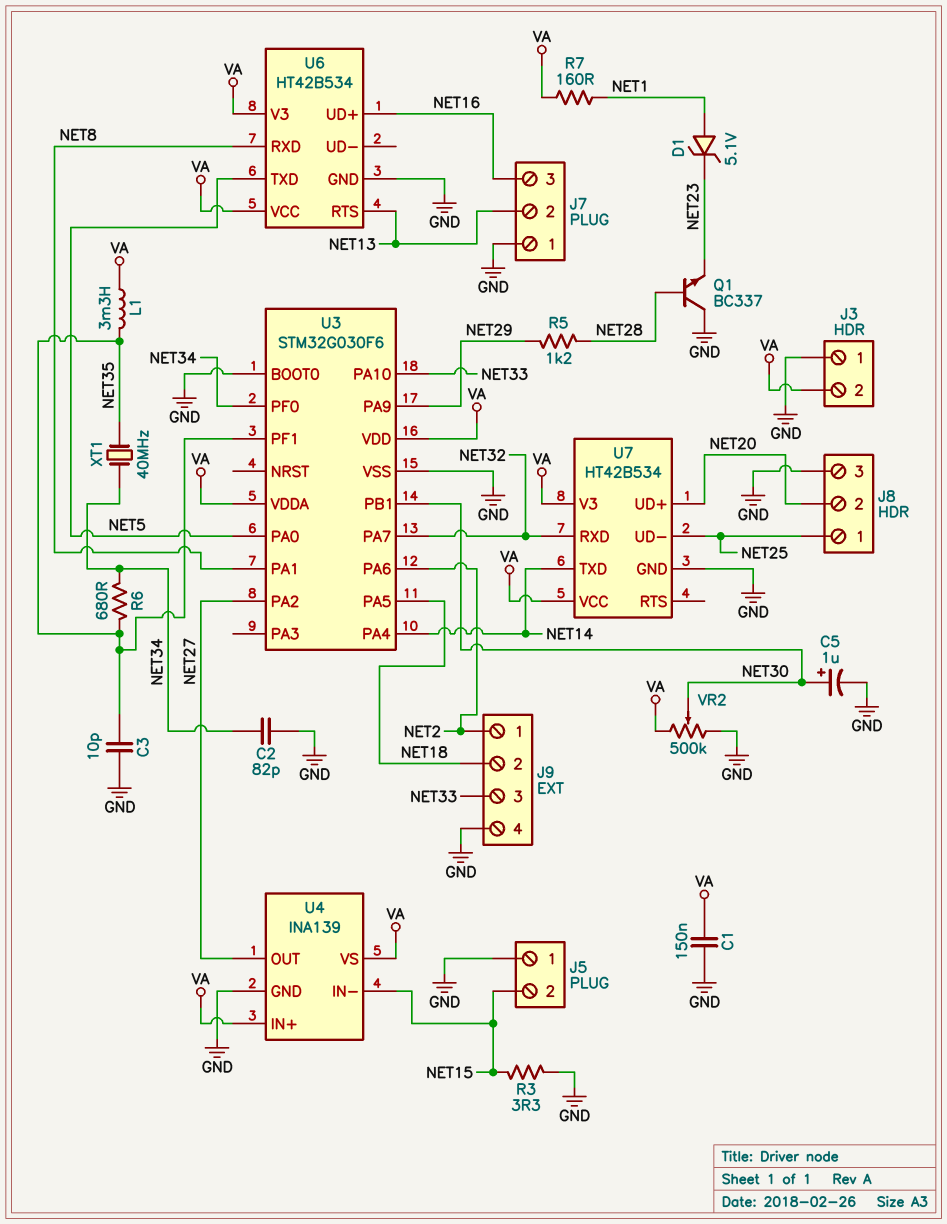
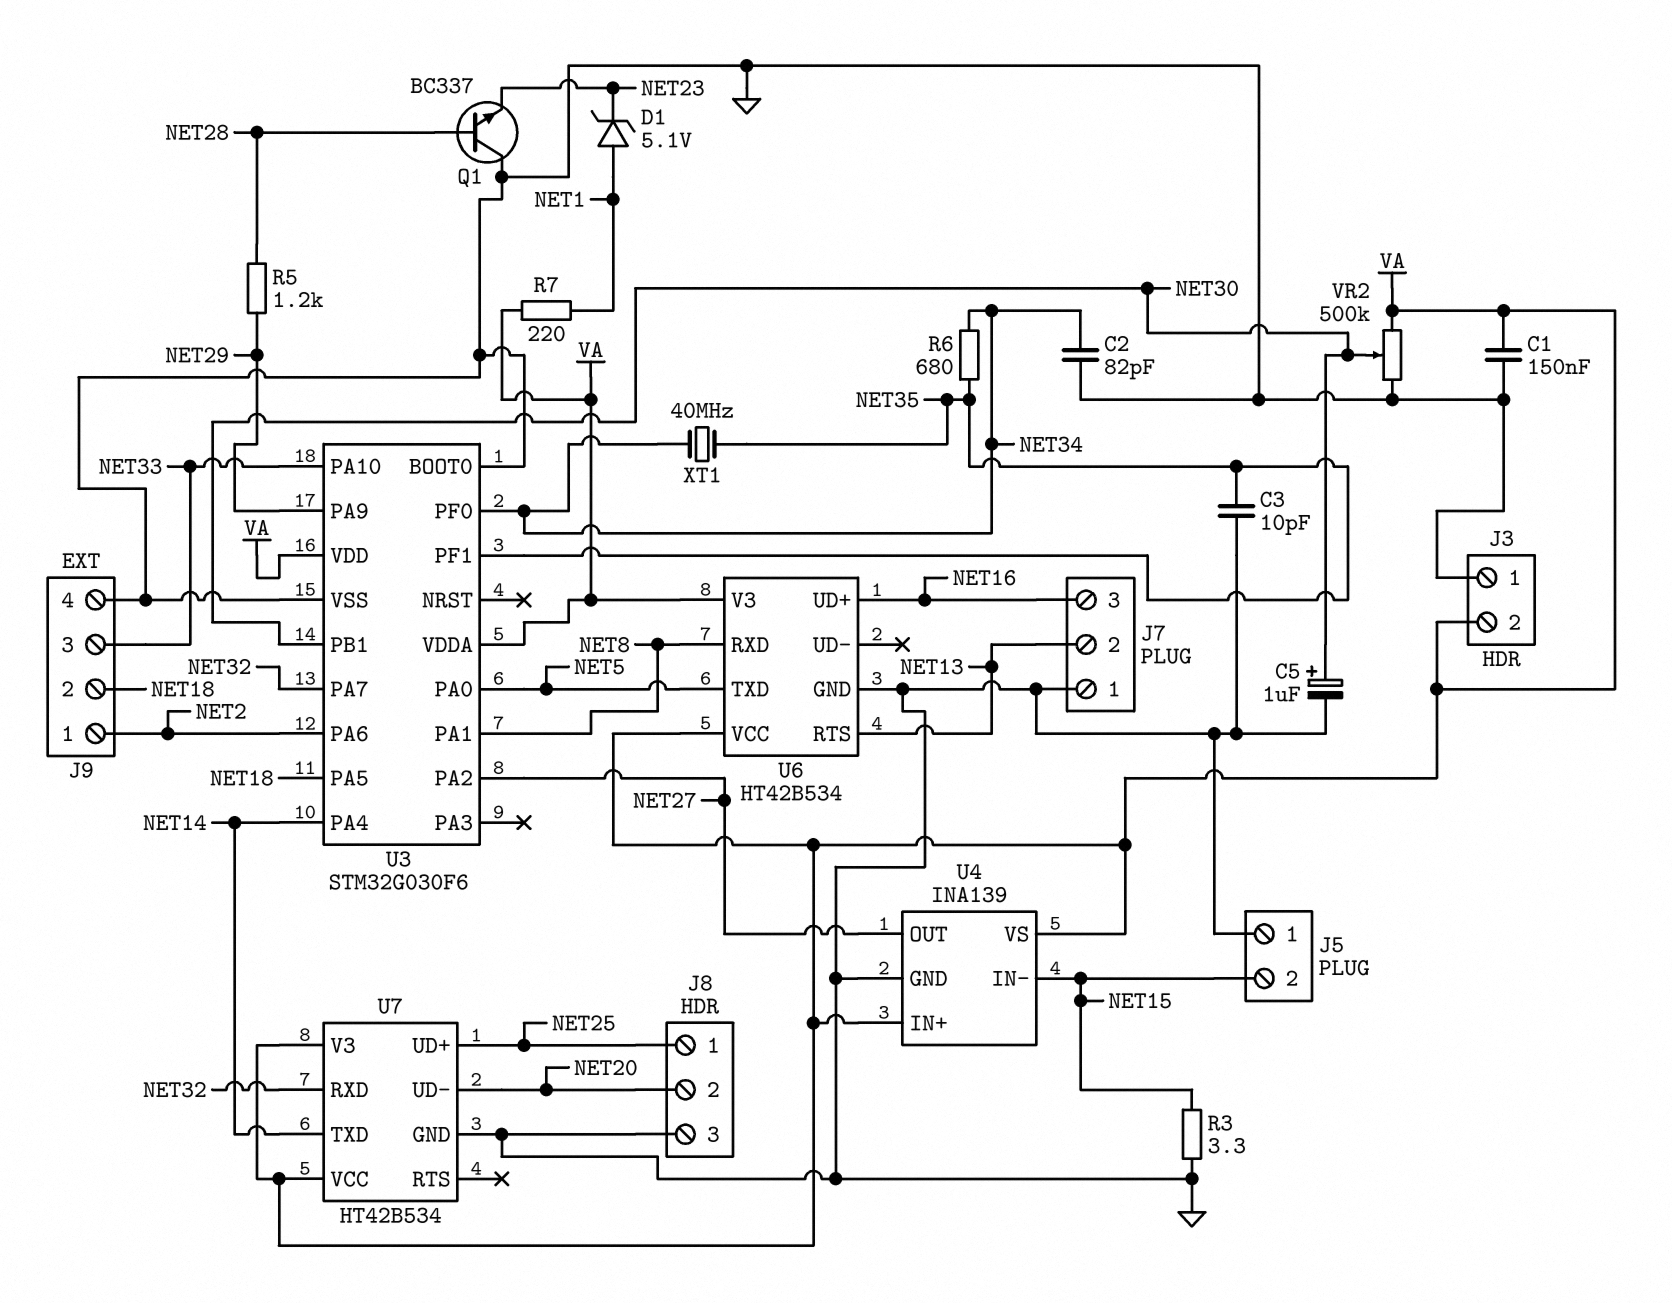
L1: 3.3mH (NET35, VA) -> none
R7: 160 (NET1, VA) -> 220 (NET1, VA)
U7 pin UD+: NET20 -> NET25
U7 pin UD-: NET25 -> NET20

